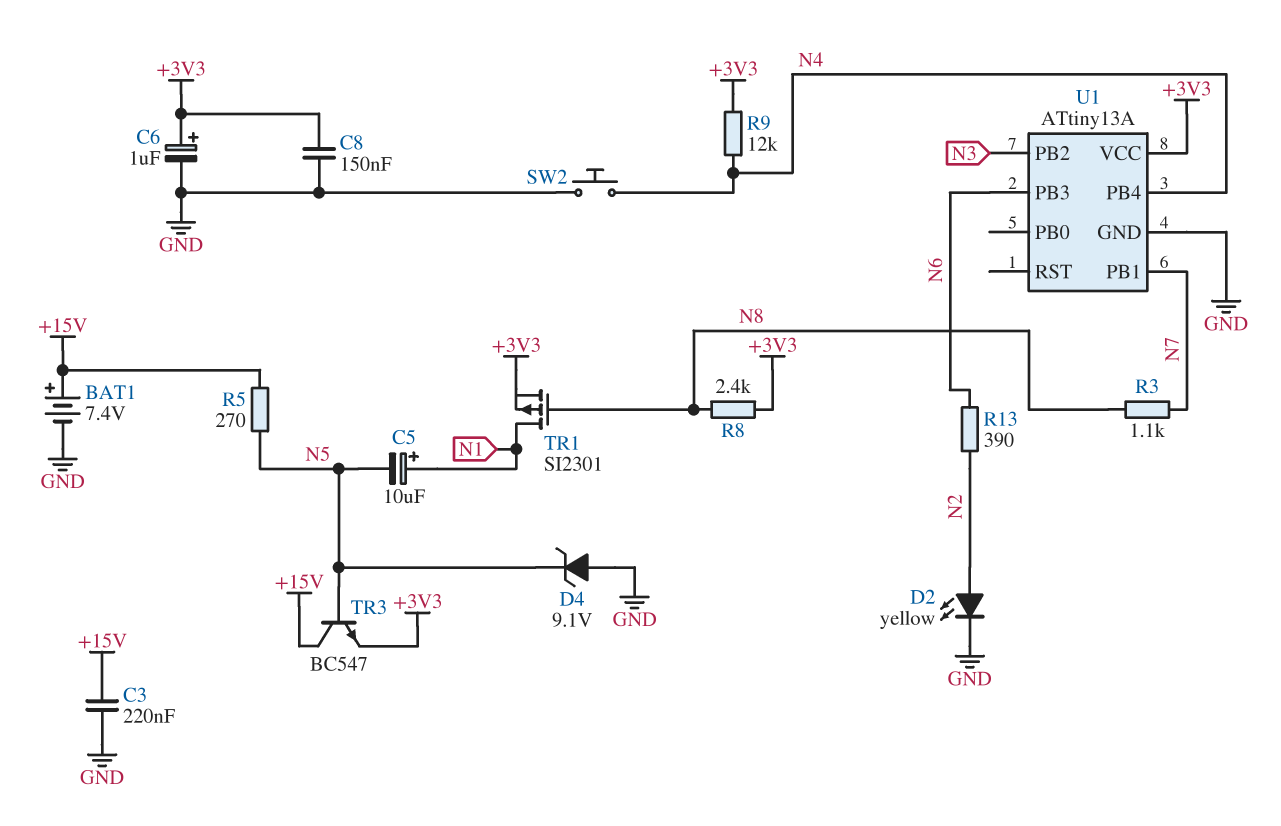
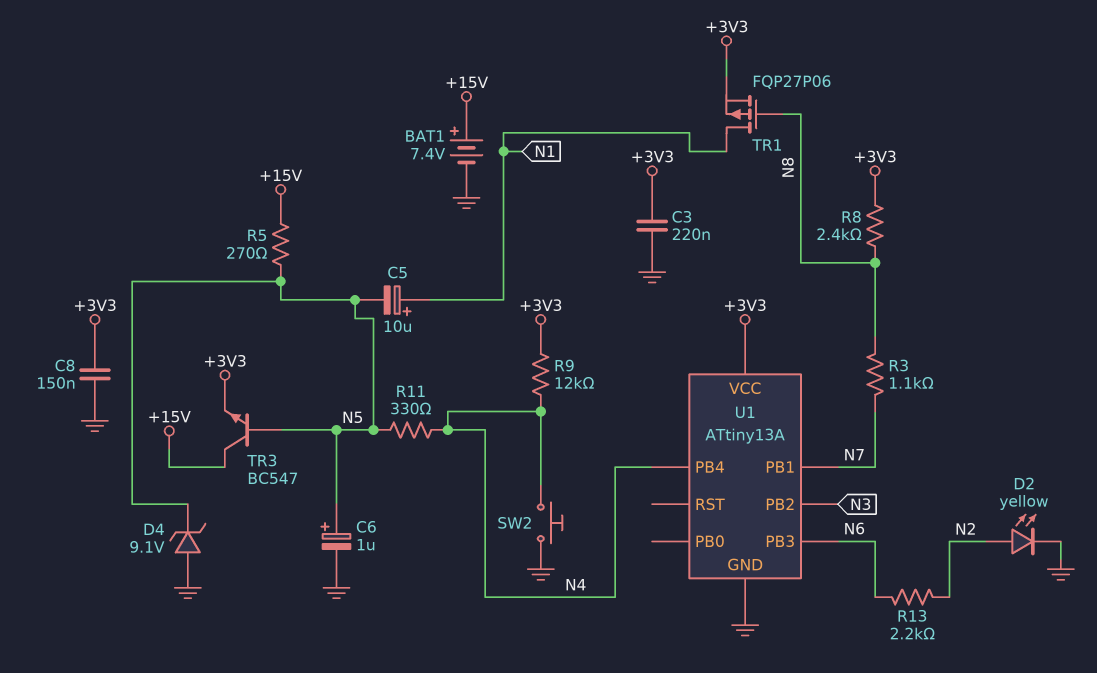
C3: 220nF (+15V, GND) -> 220nF (+3V3, GND)
C6: 1uF (plus +3V3, minus GND) -> 1uF (plus N5, minus GND)
R11: none -> 330 (N4, N5)
R13: 390 (N2, N6) -> 2.2k (N2, N6)
TR1: PMOS SI2301 (G N8, D N1, S +3V3) -> PMOS FQP27P06 (G N8, D N1, S +3V3)

